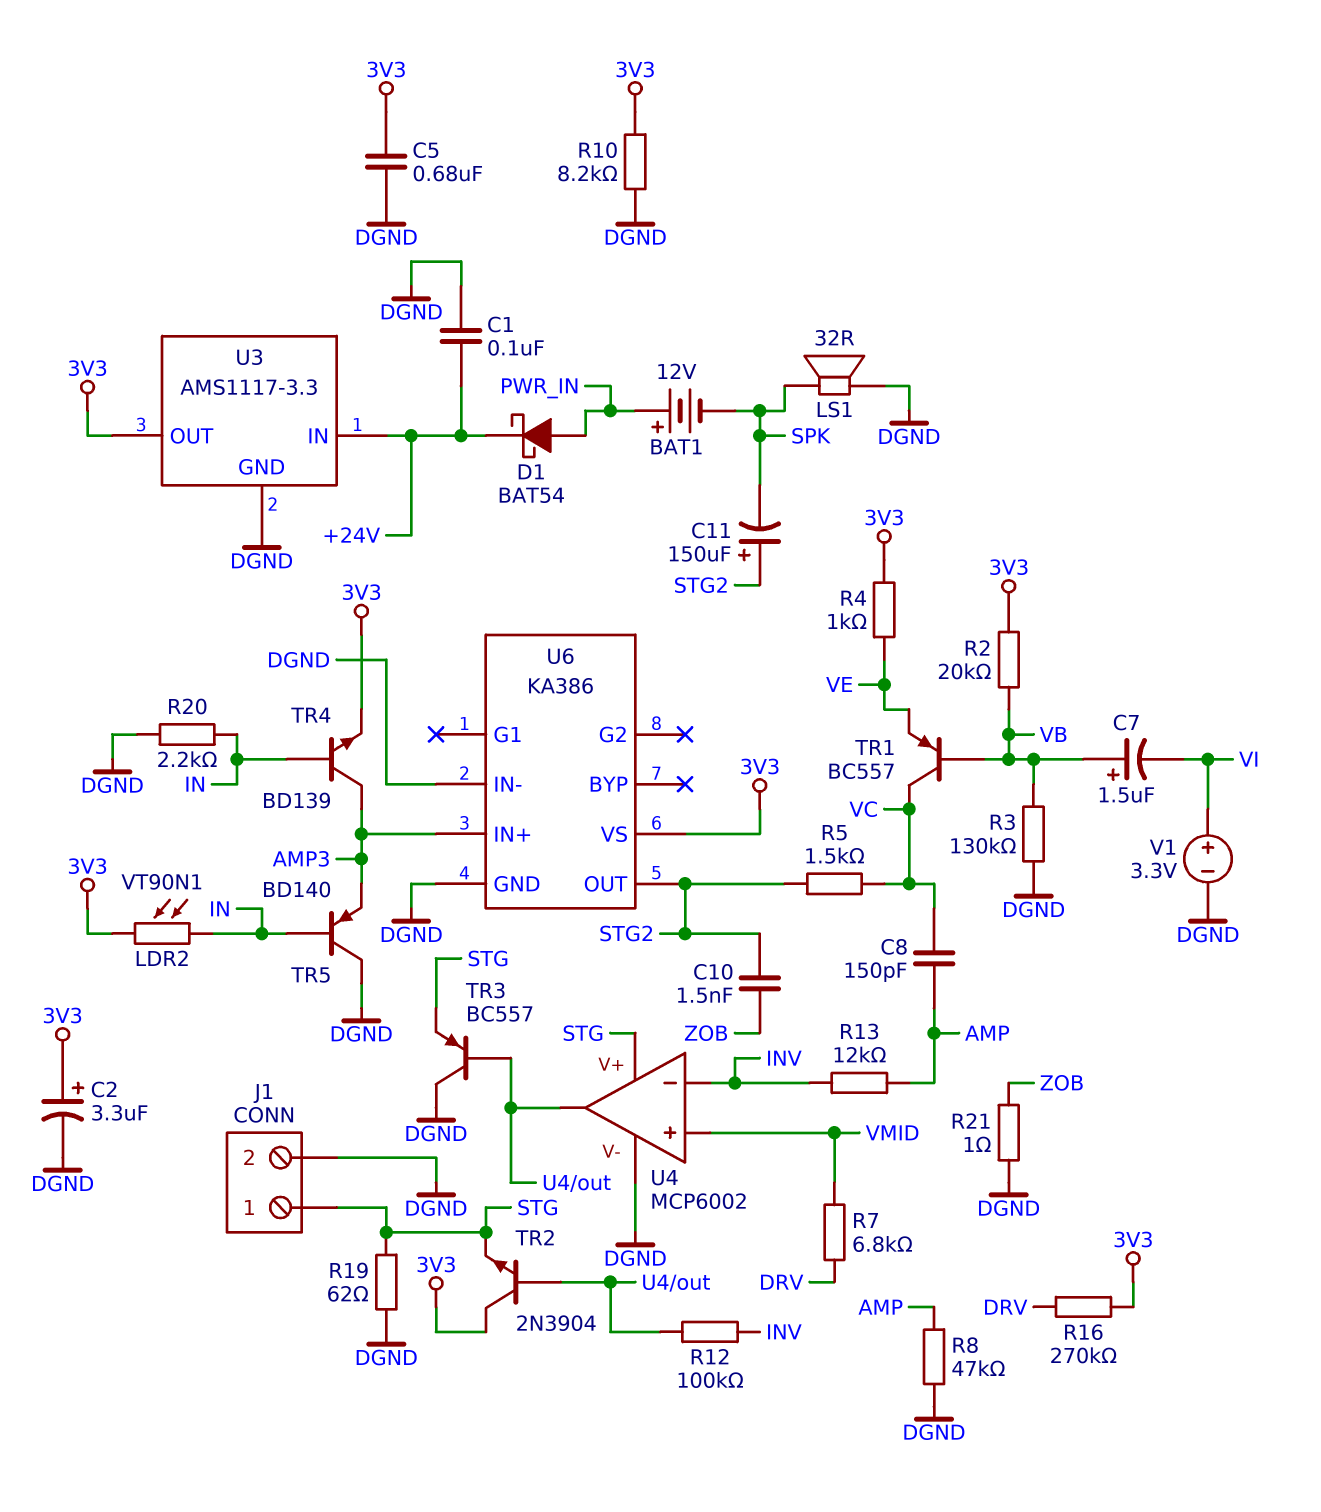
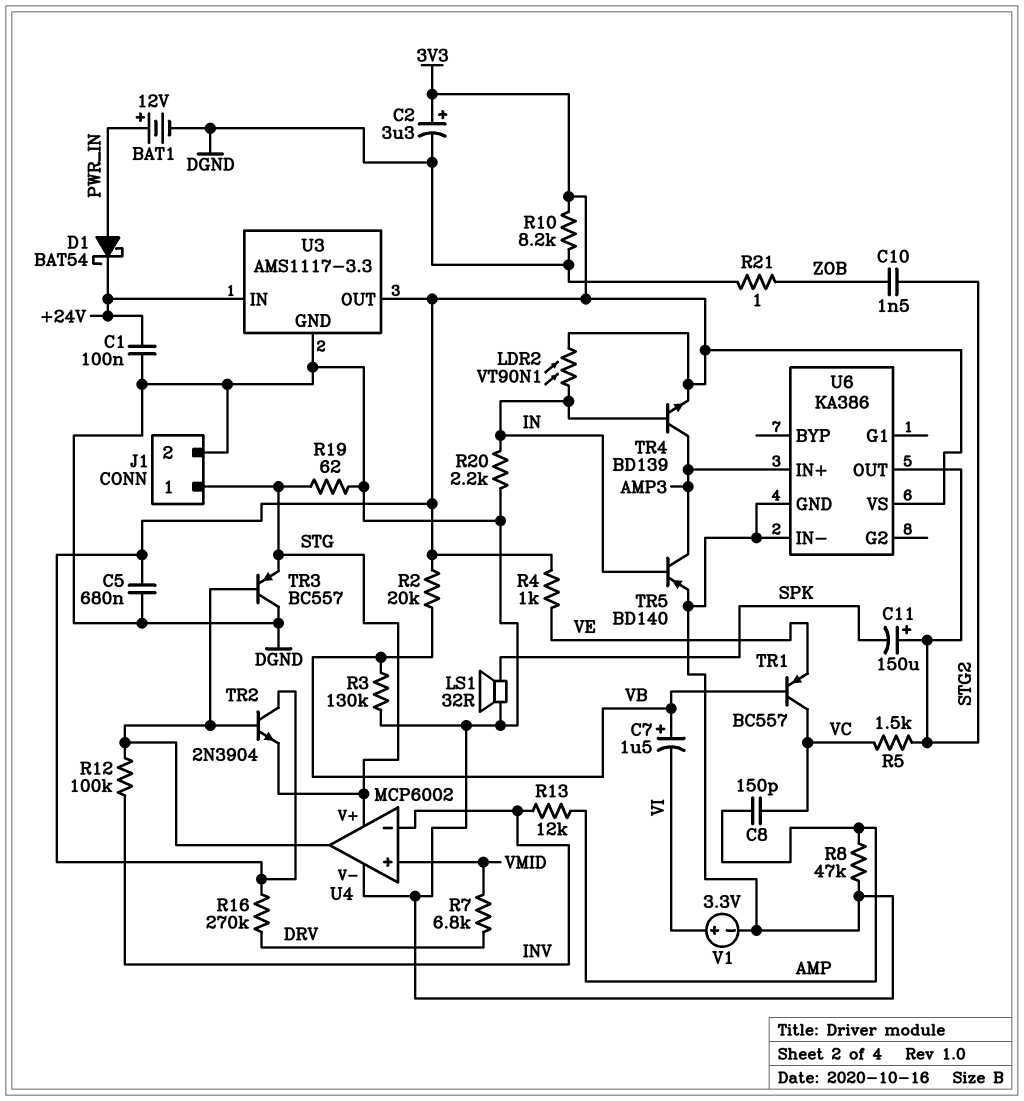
BAT1: 12V (plus PWR_IN, minus SPK) -> 12V (plus PWR_IN, minus DGND)
TR5: PNP BD140 (B IN, C DGND, E AMP3) -> PNP BD140 (B IN, C AMP3, E DGND)

